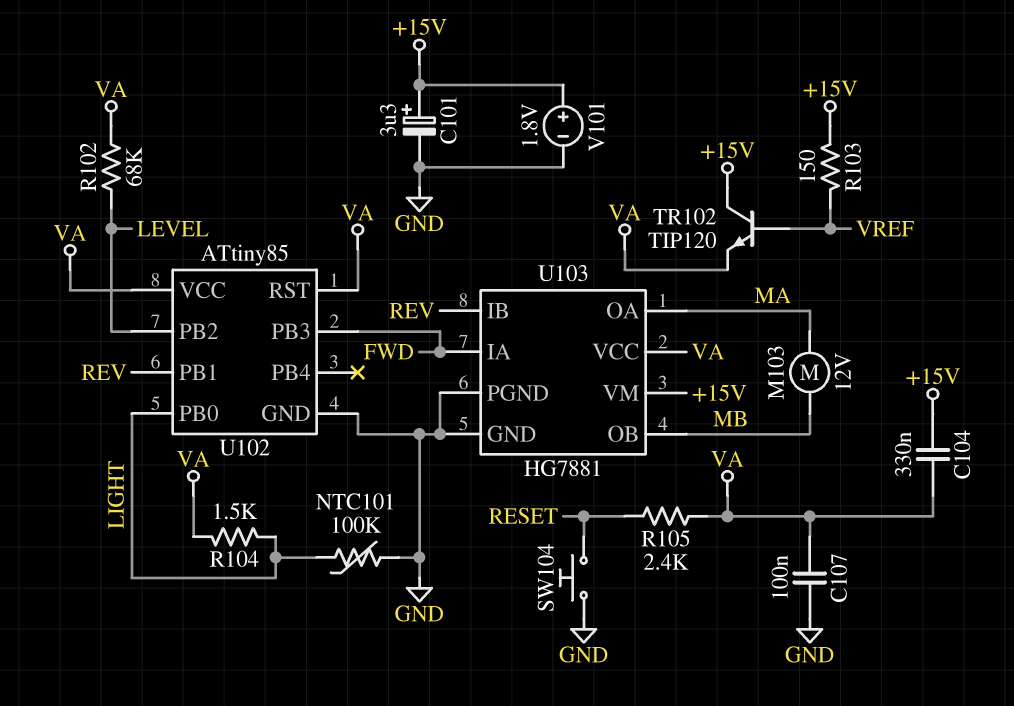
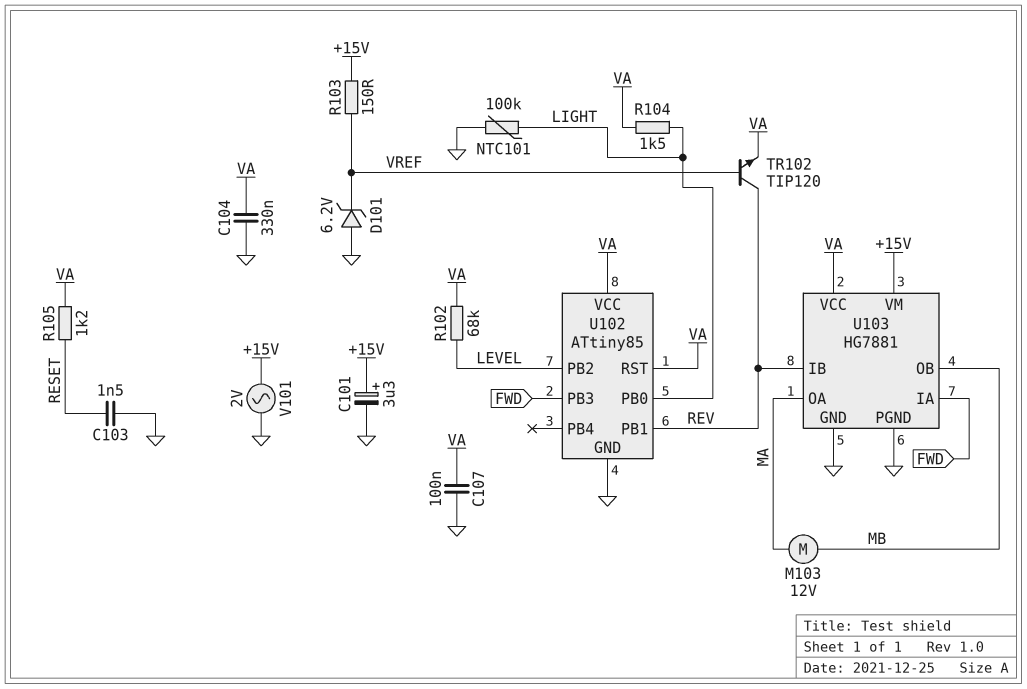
C103: none -> 1.5nF (GND, RESET)
C104: 330nF (+15V, VA) -> 330nF (GND, VA)
D101: none -> zener 6.2V (A GND, K VREF)
R105: 2.4k (RESET, VA) -> 1.2k (RESET, VA)
SW104: button (GND, RESET) -> none
TR102: NPN TIP120 (B VREF, C +15V, E VA) -> NPN TIP120 (B VREF, C REV, E VA)
V101: 1.8V (plus +15V, minus GND) -> AC 2V (+15V, GND)

